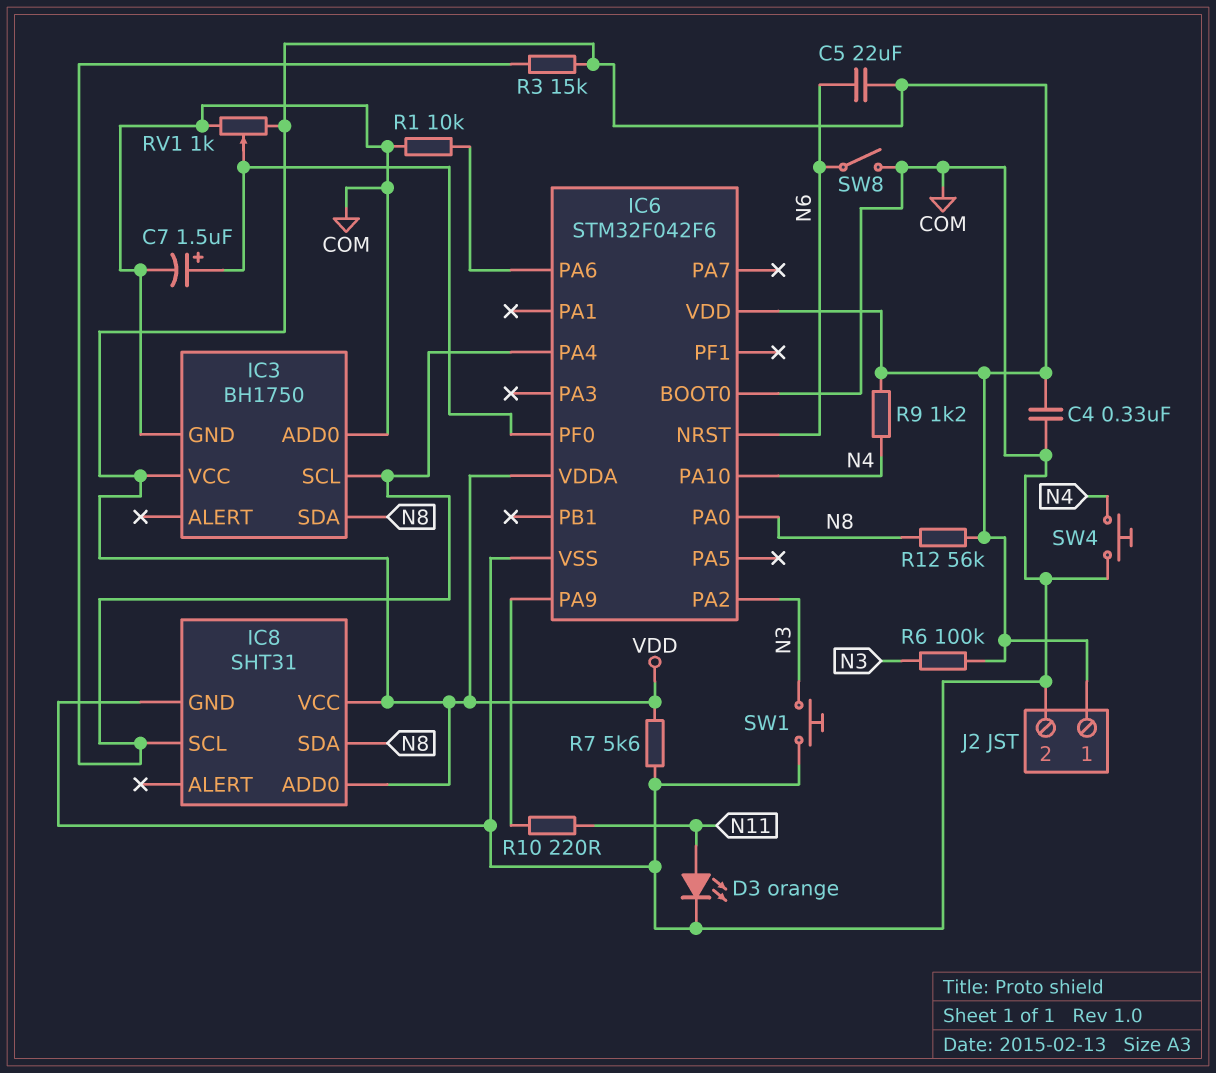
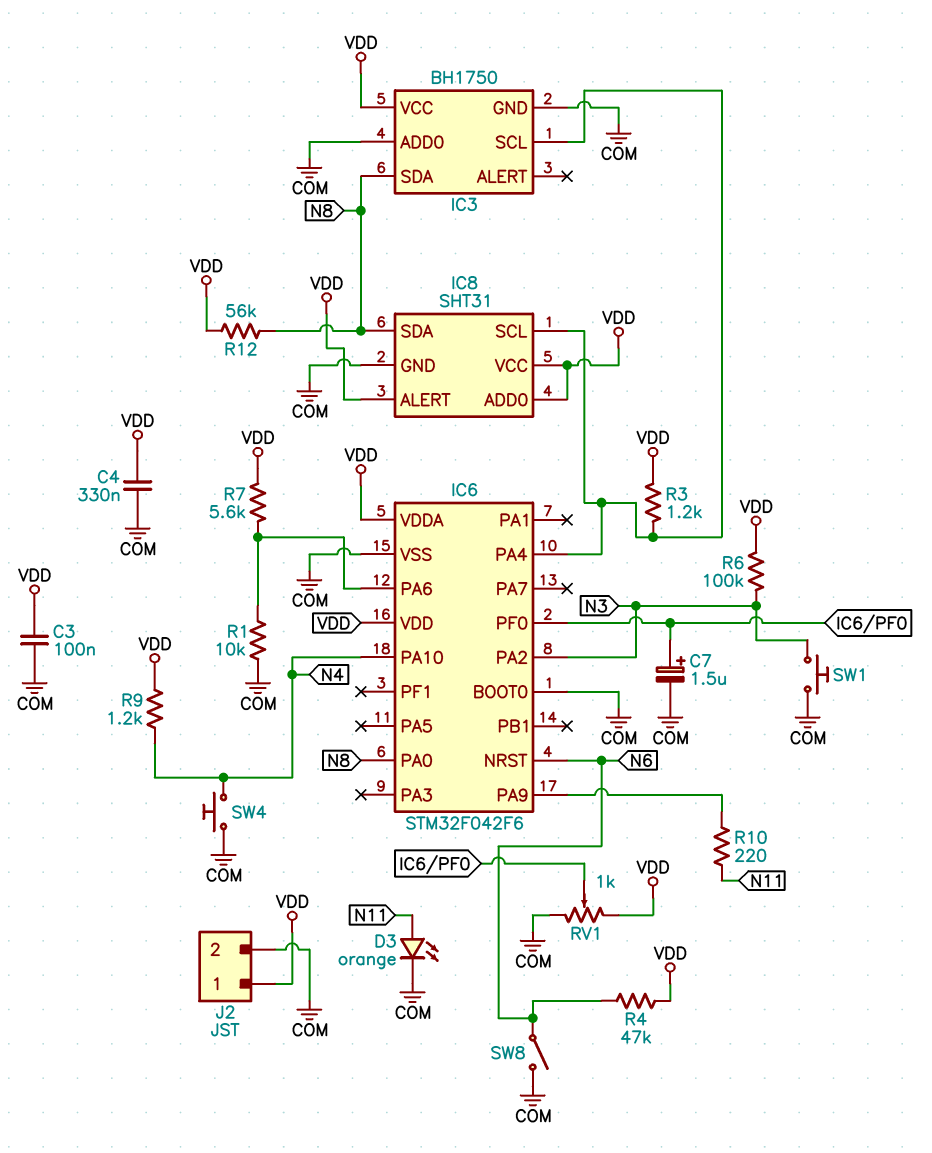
C3: none -> 100nF (COM, VDD)
C5: 22uF (N6, VDD) -> none
IC8 pin ALERT: none -> VDD
R3: 15k (IC3/SCL, VDD) -> 1.2k (IC3/SCL, VDD)
R4: none -> 47k (N6, VDD)
R7: 5.6k (COM, VDD) -> 5.6k (IC6/PA6, VDD)

